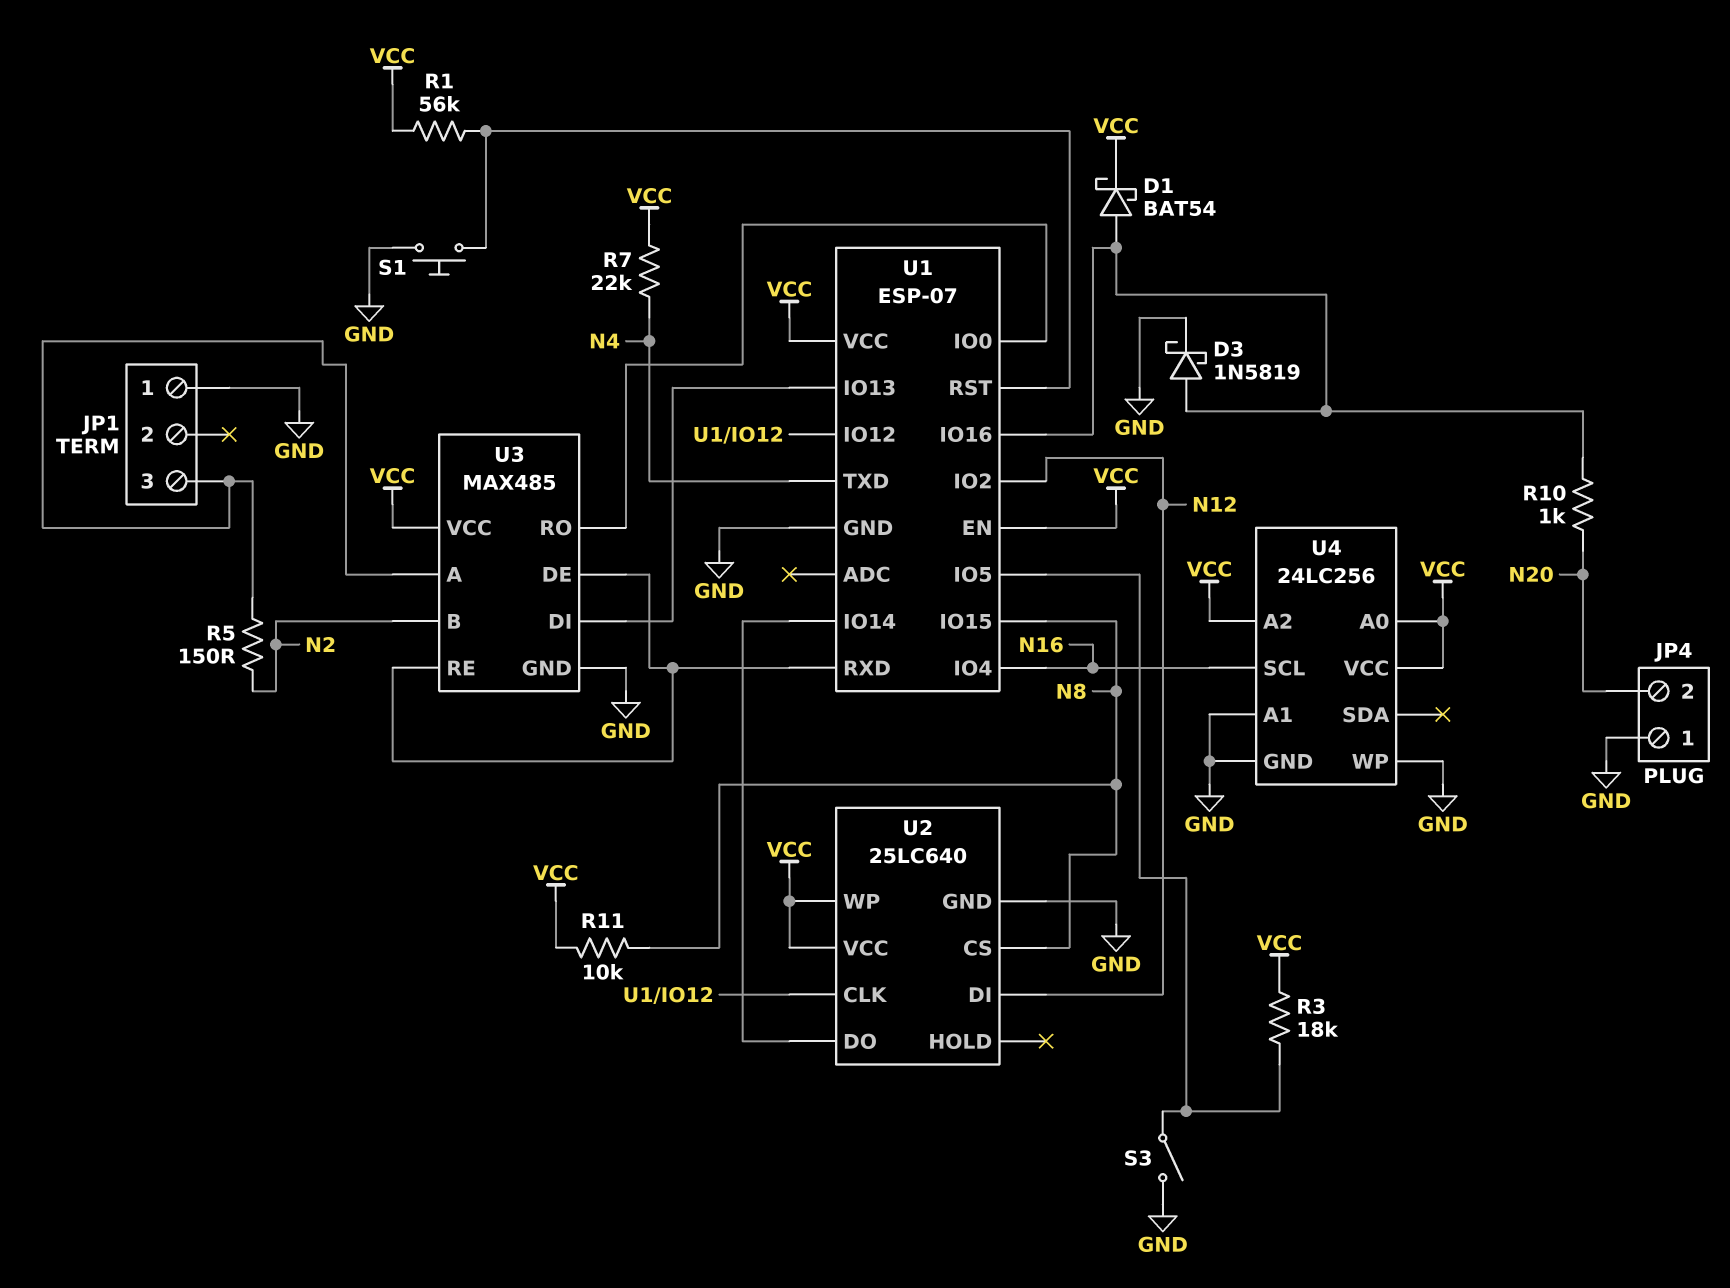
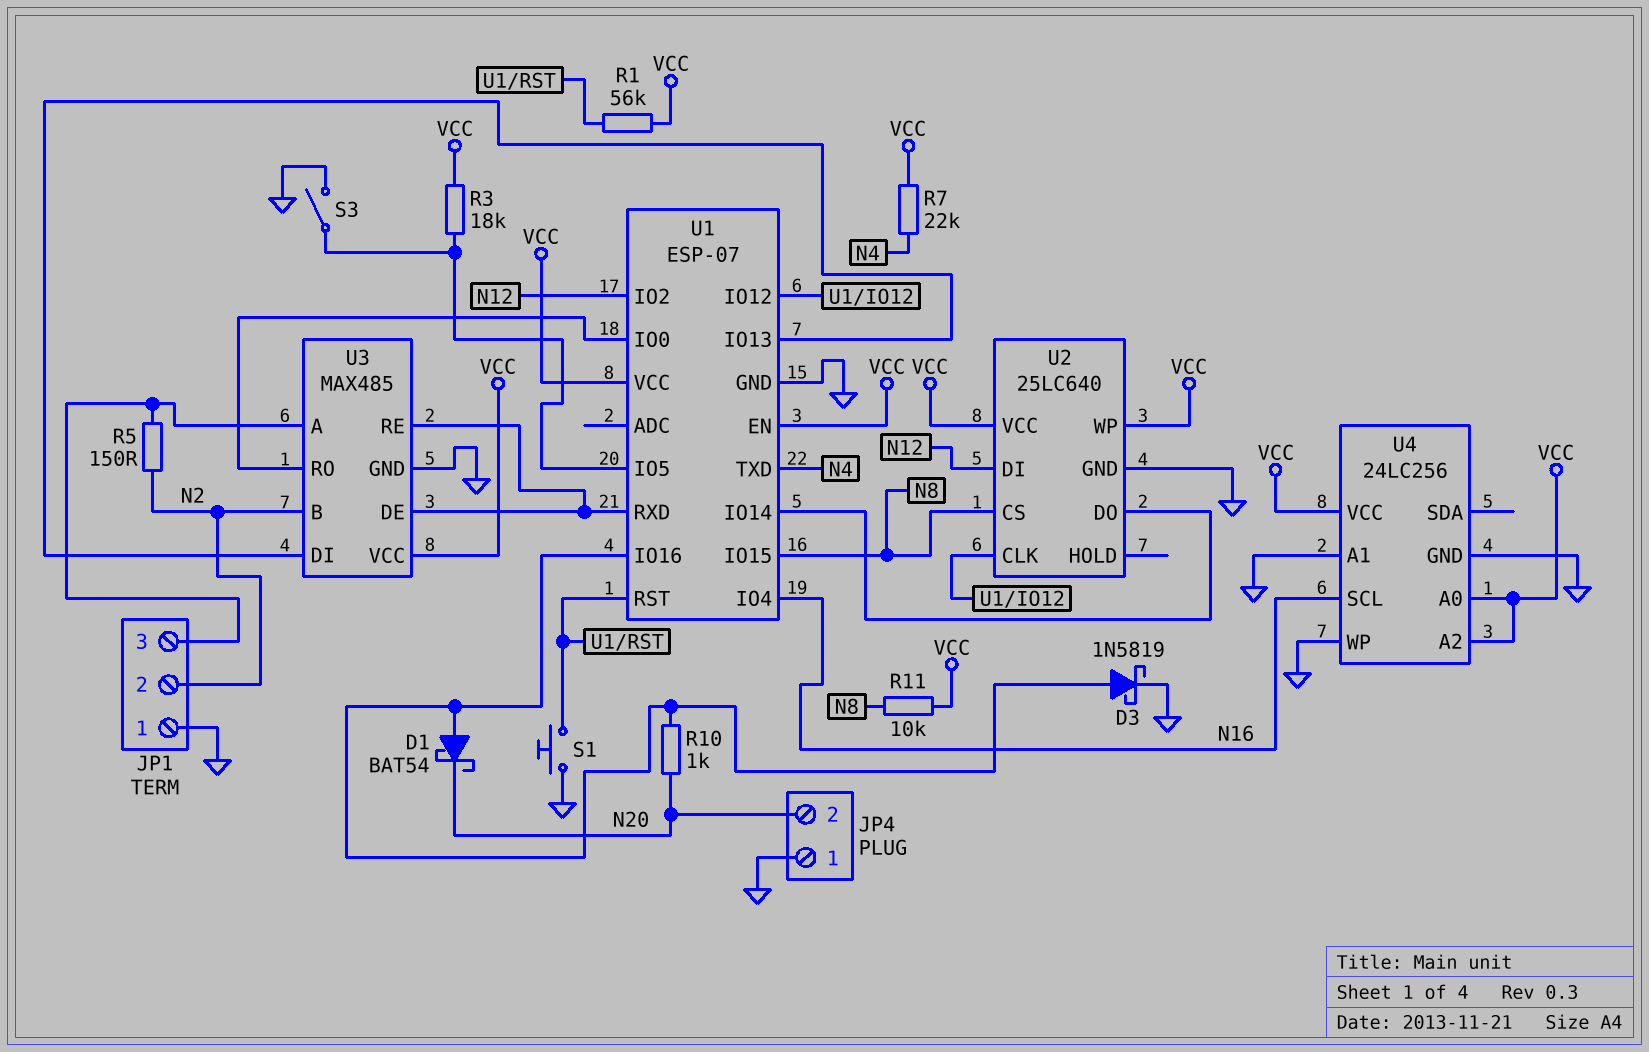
D1: schottky BAT54 (A U1/IO16, K VCC) -> schottky BAT54 (A U1/IO16, K N20)
JP1 pin 2: none -> N2

